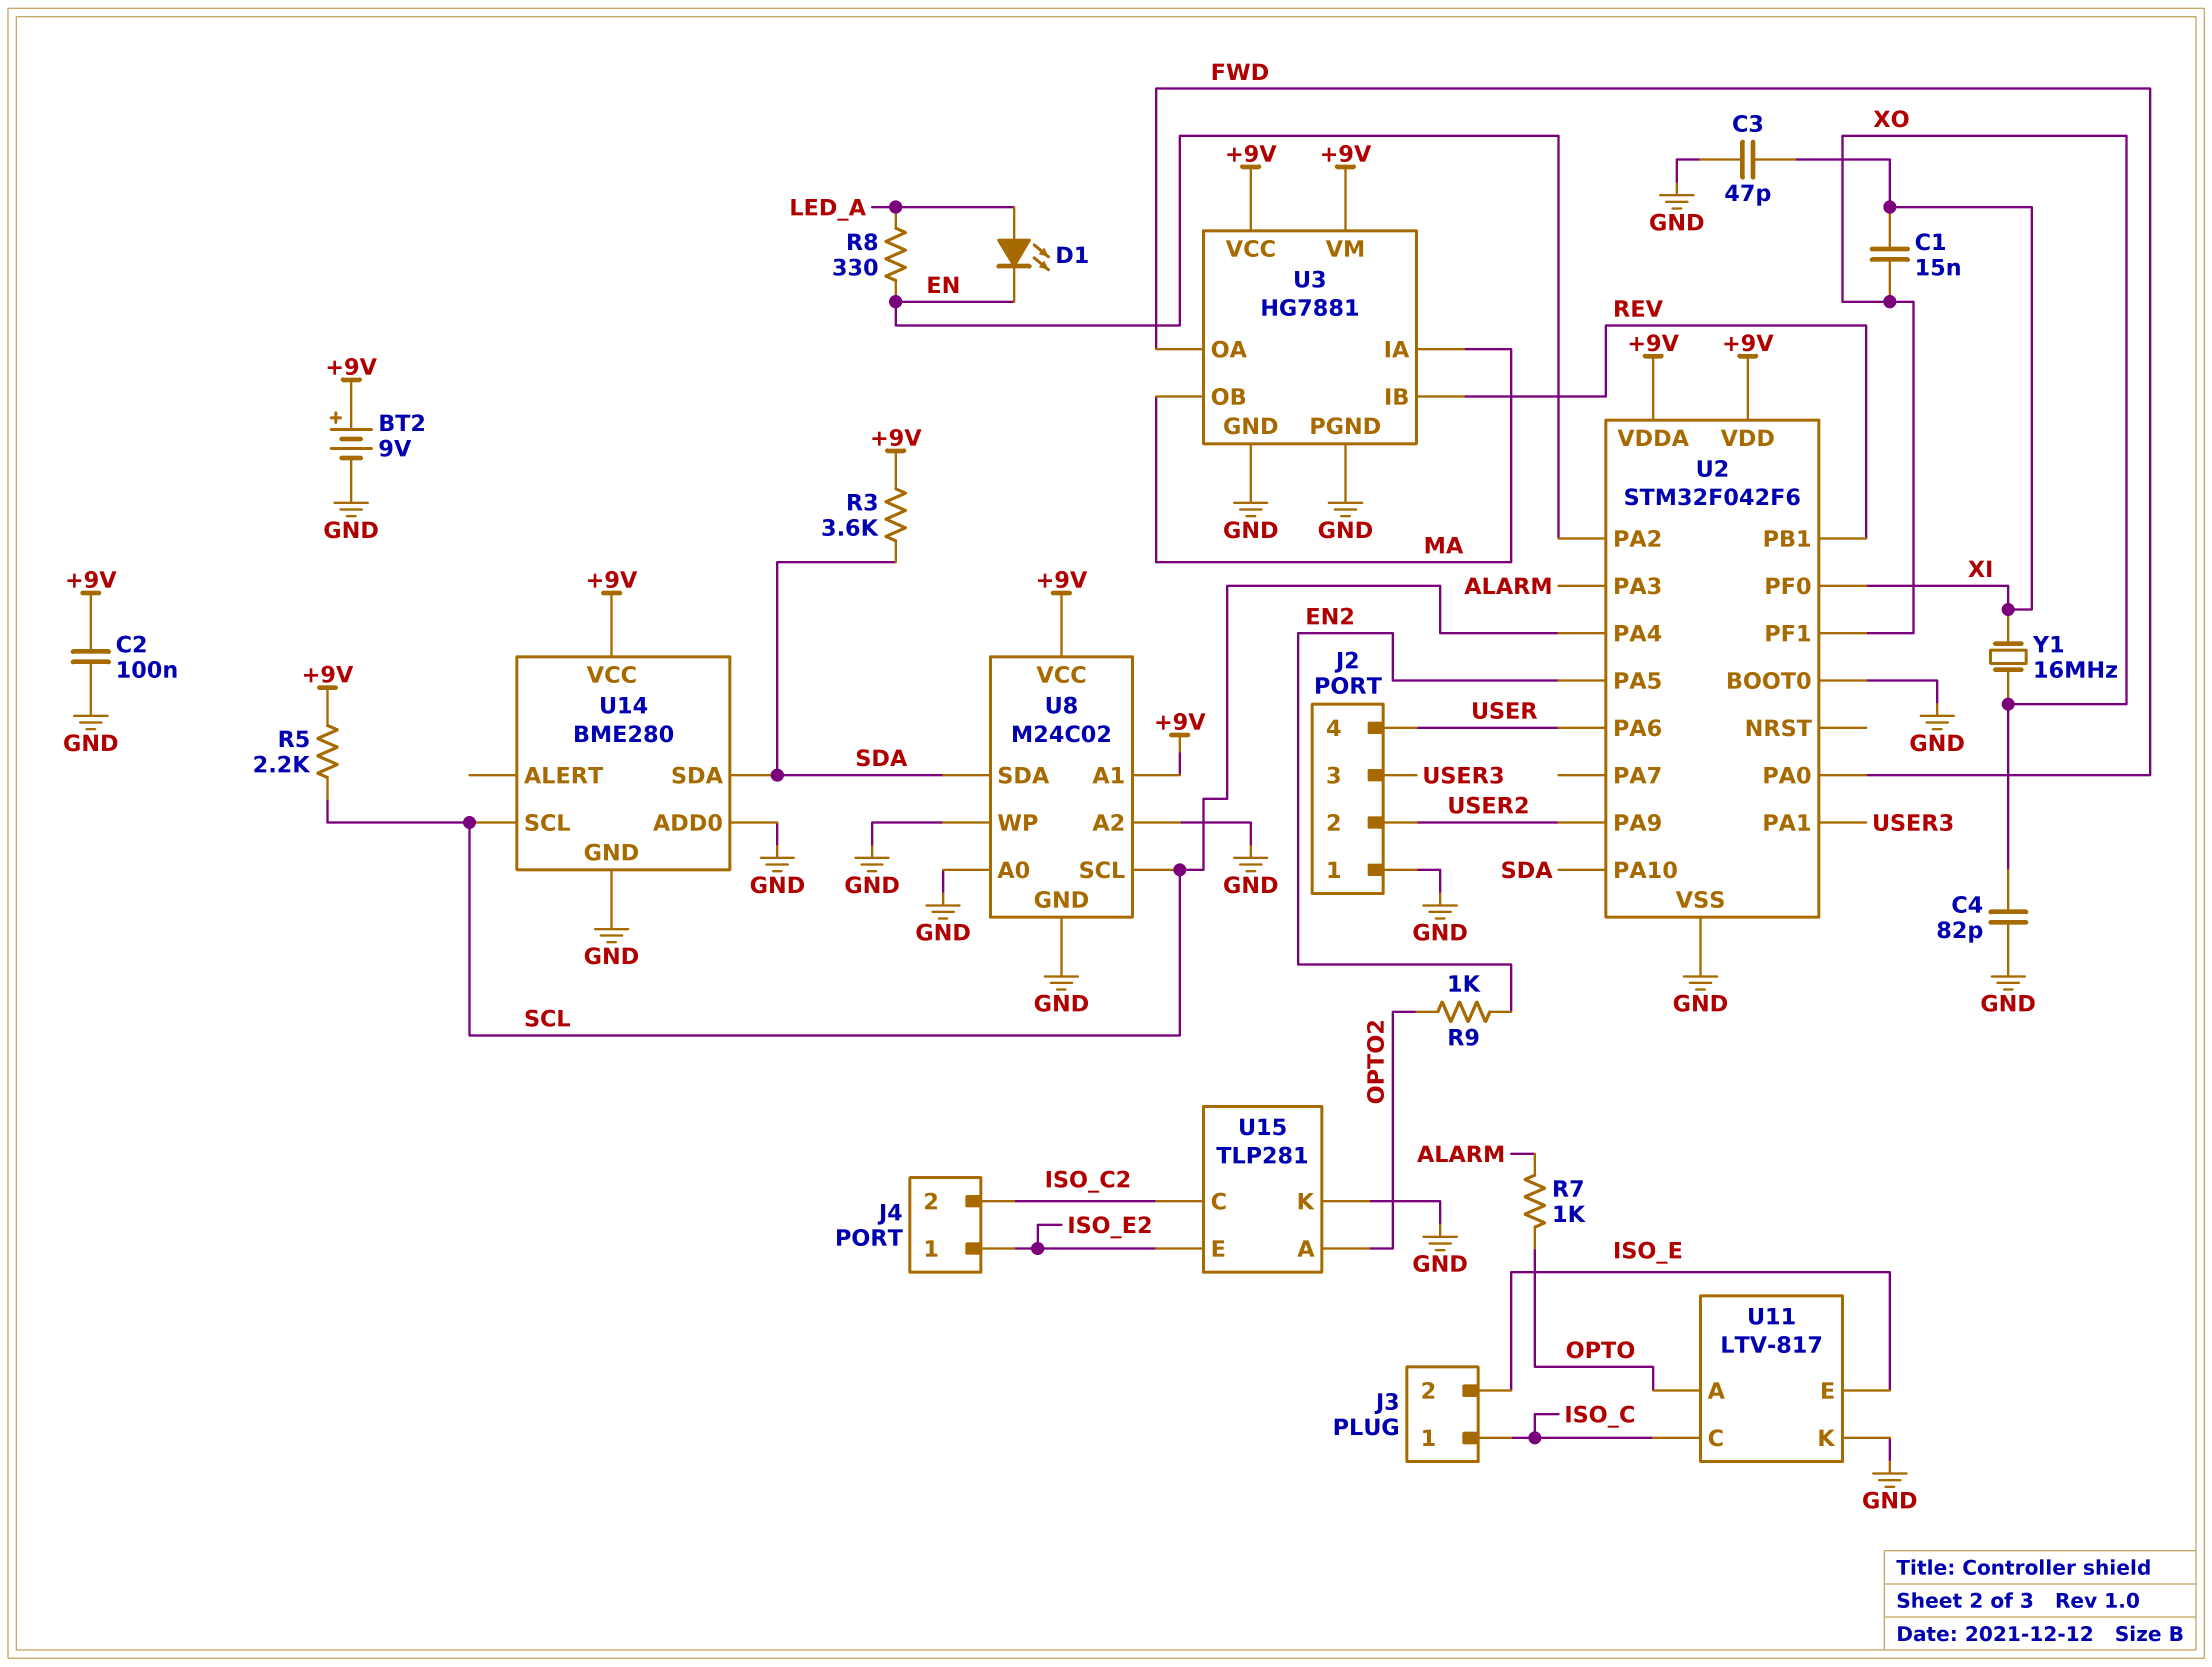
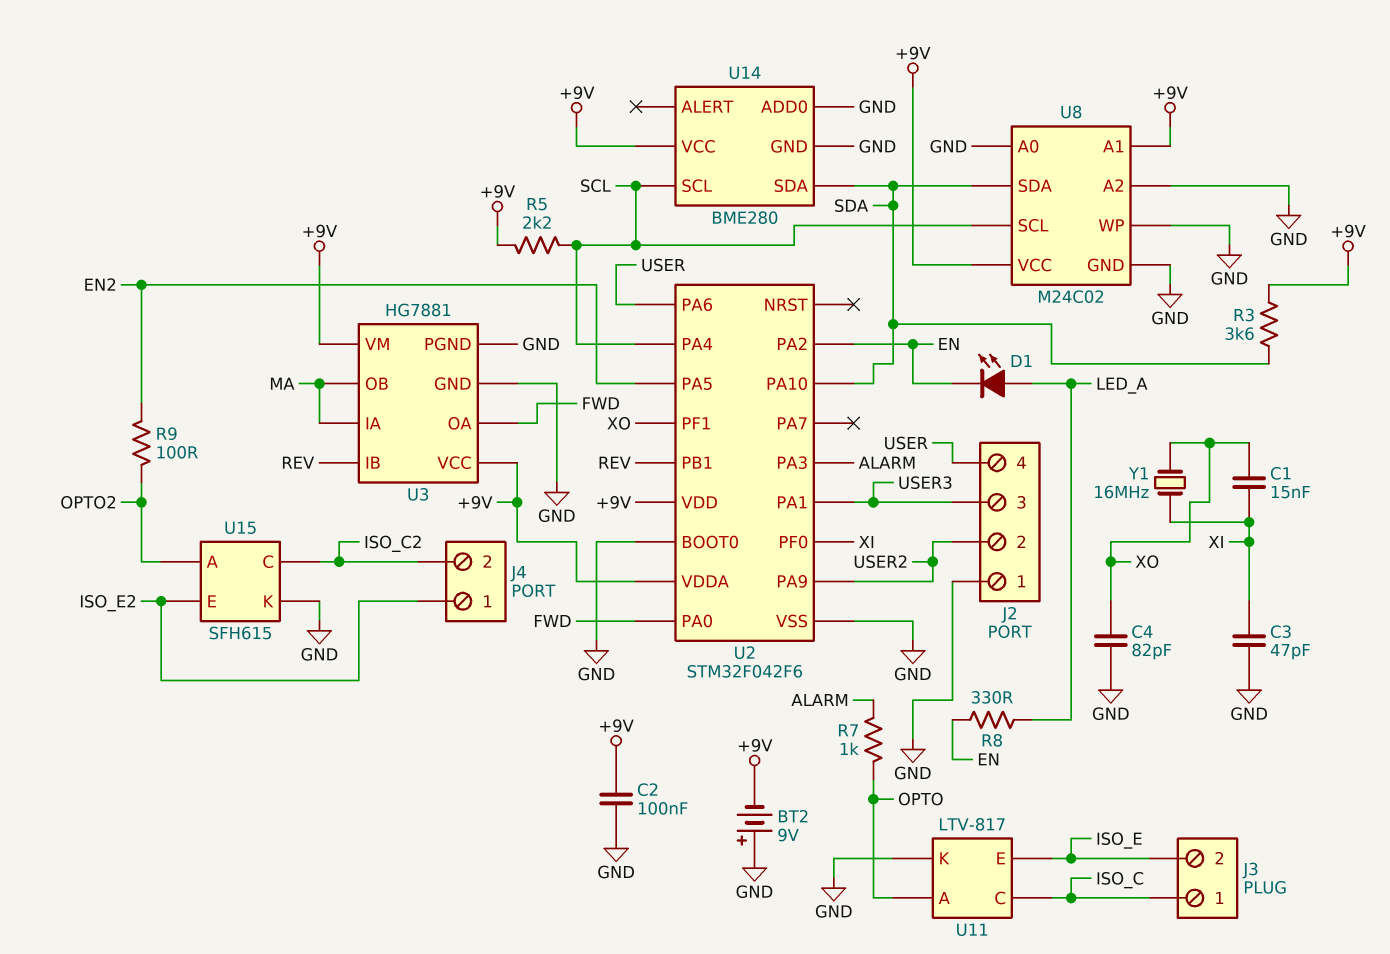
BT2: 9V (plus +9V, minus GND) -> 9V (plus GND, minus +9V)
R9: 1k (EN2, OPTO2) -> 100 (EN2, OPTO2)
U15: TLP281 -> SFH615

